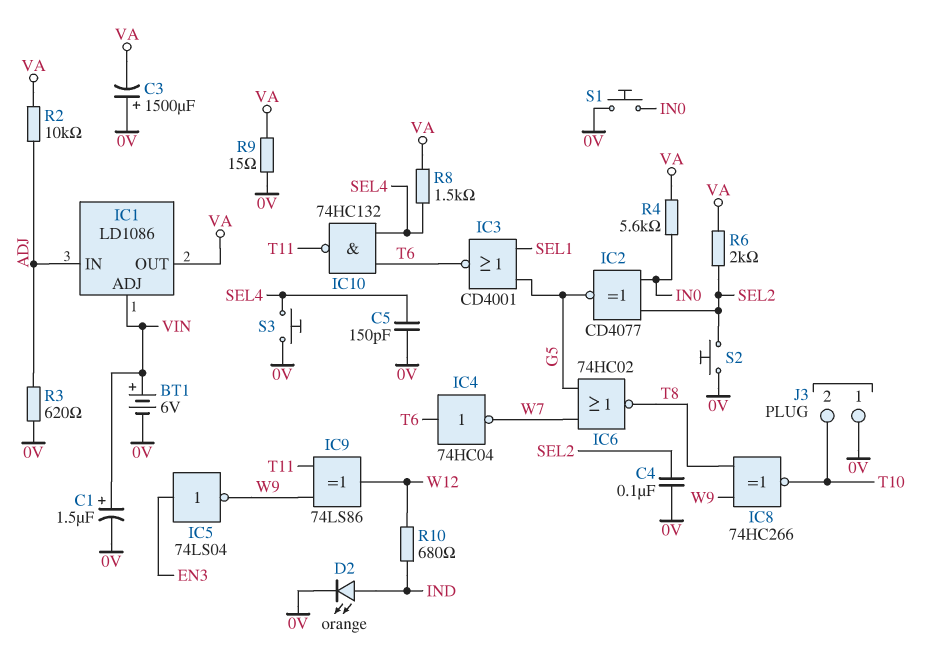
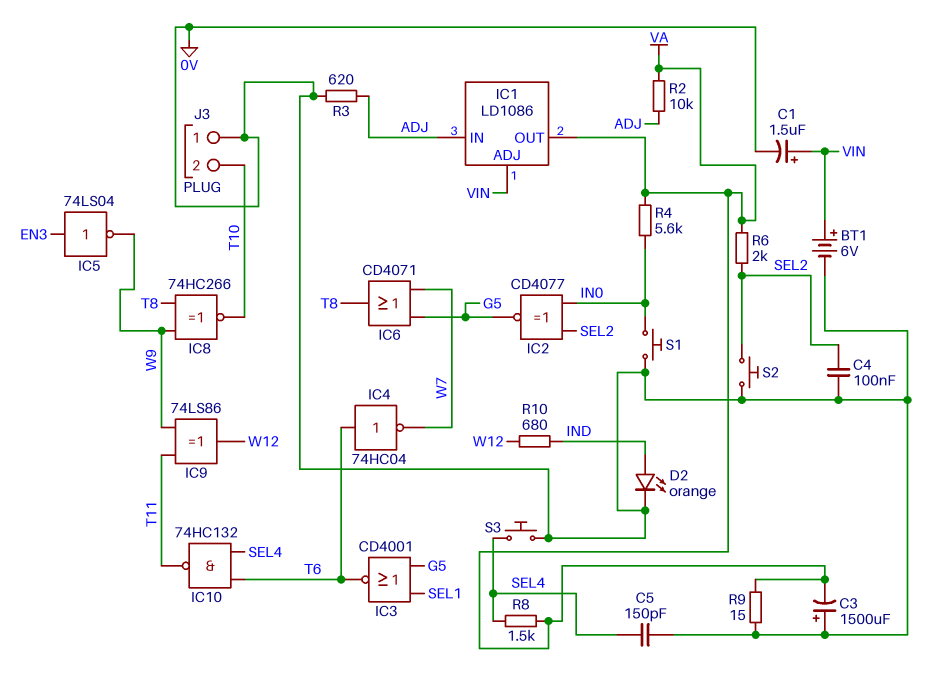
IC6: NOR 74HC02 (in G5, in W7, out T8) -> OR CD4071 (in G5, in W7, out T8)

